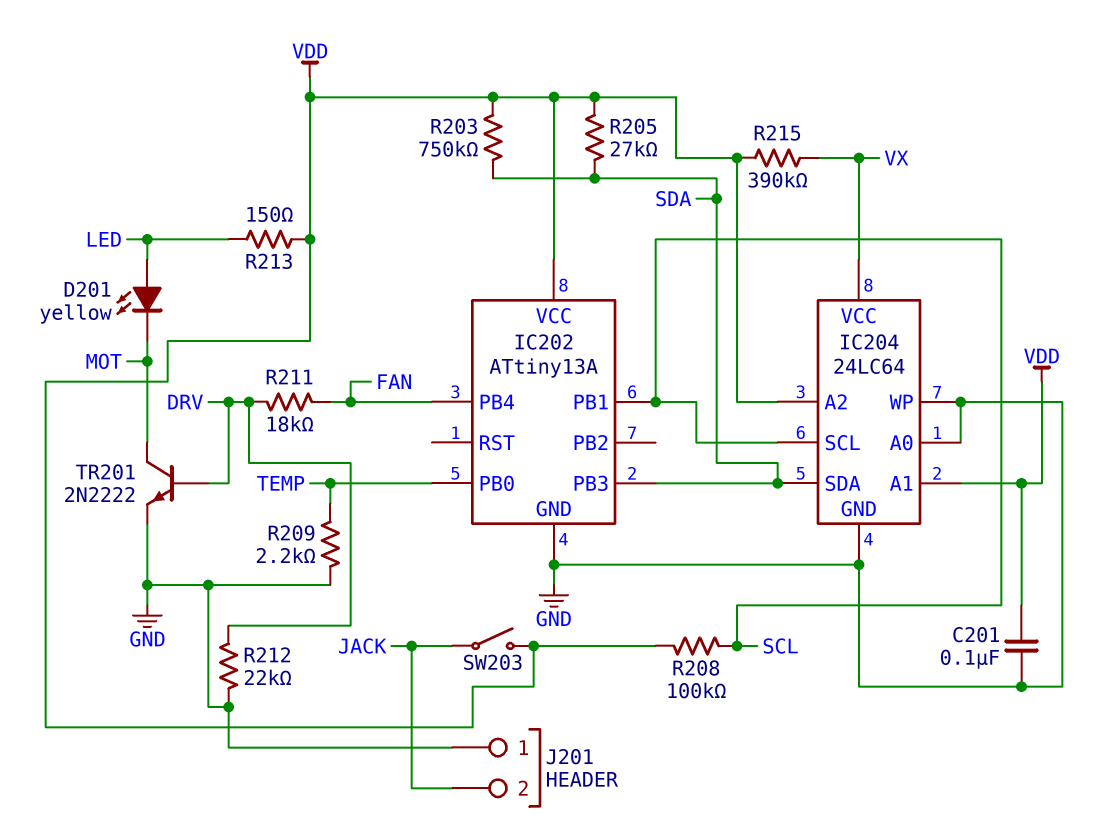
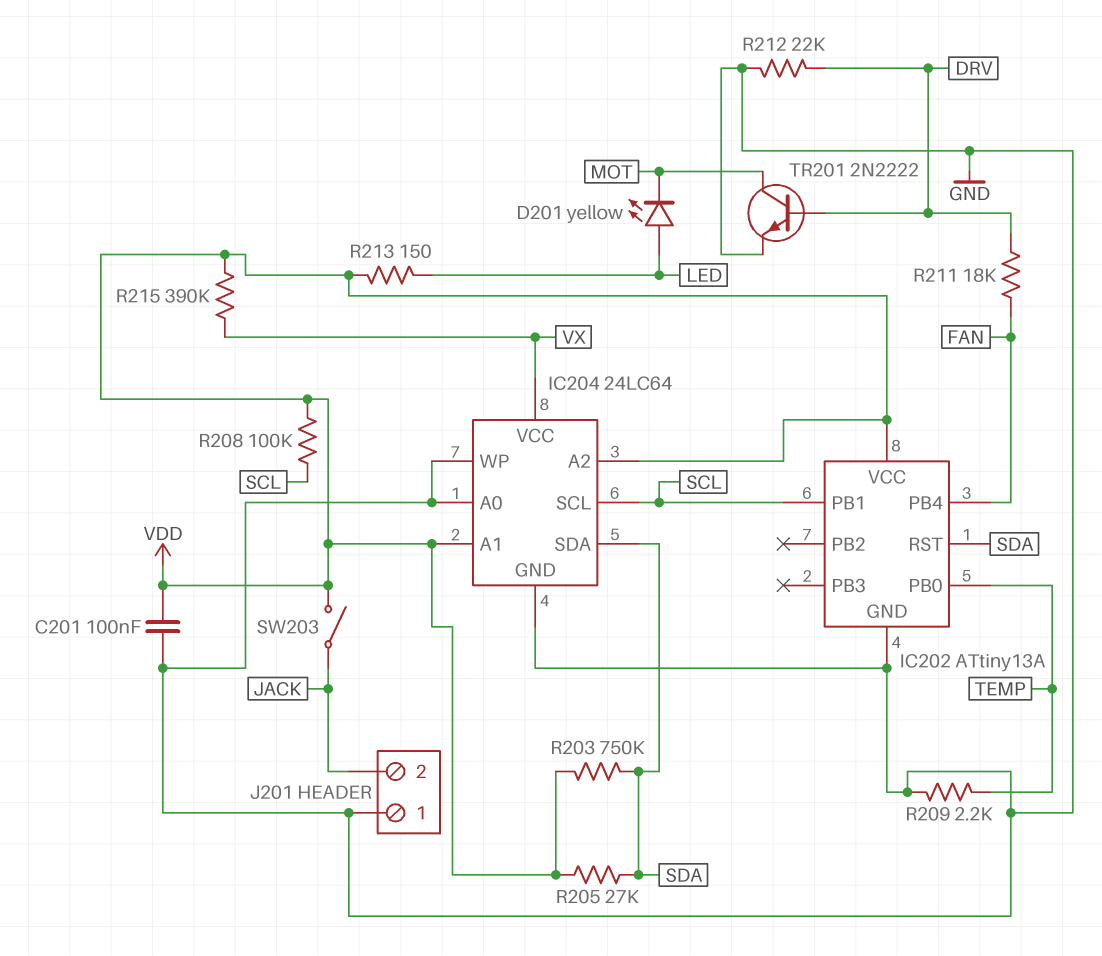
IC202 pin PB3: SDA -> none
IC202 pin RST: none -> SDA

